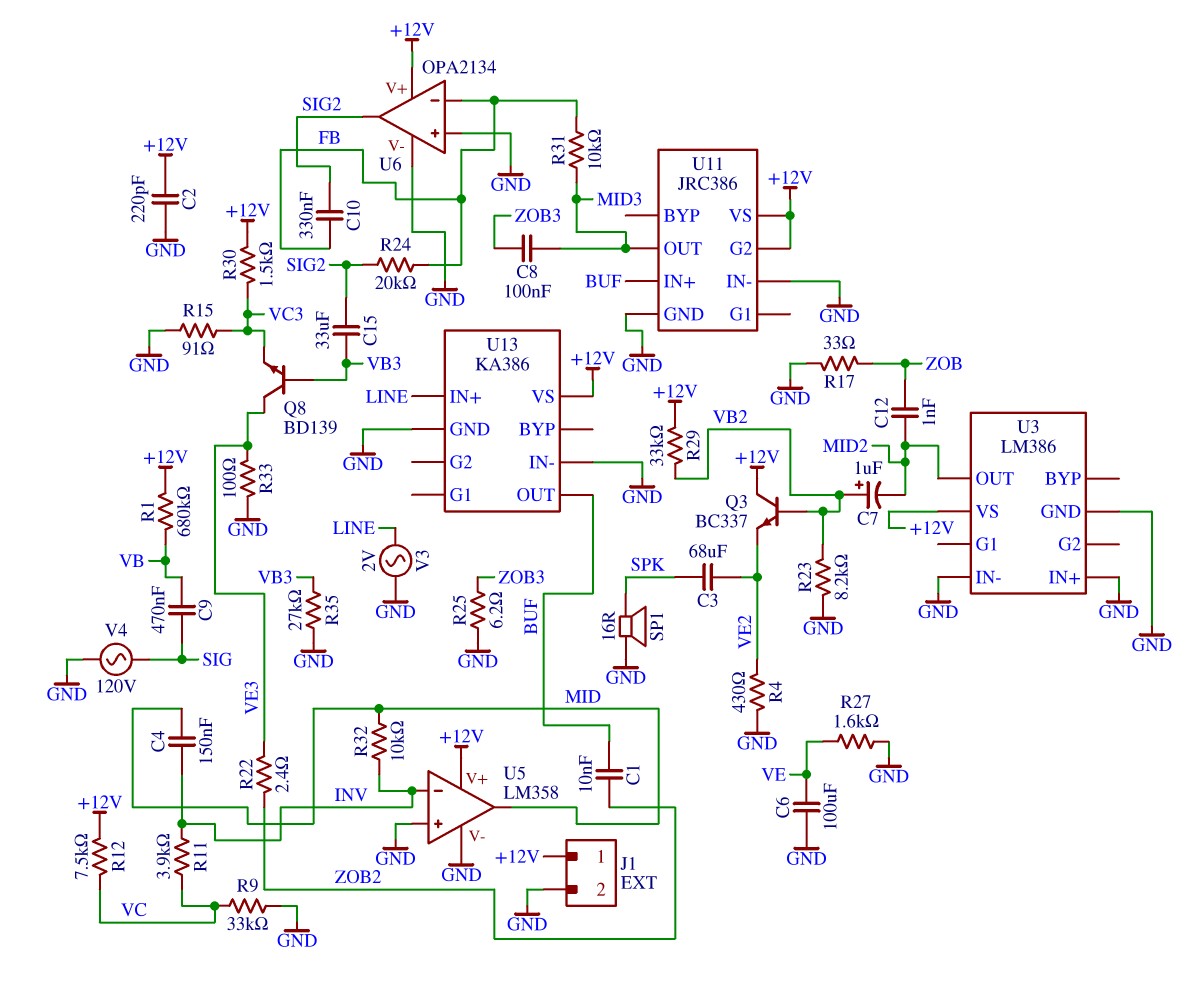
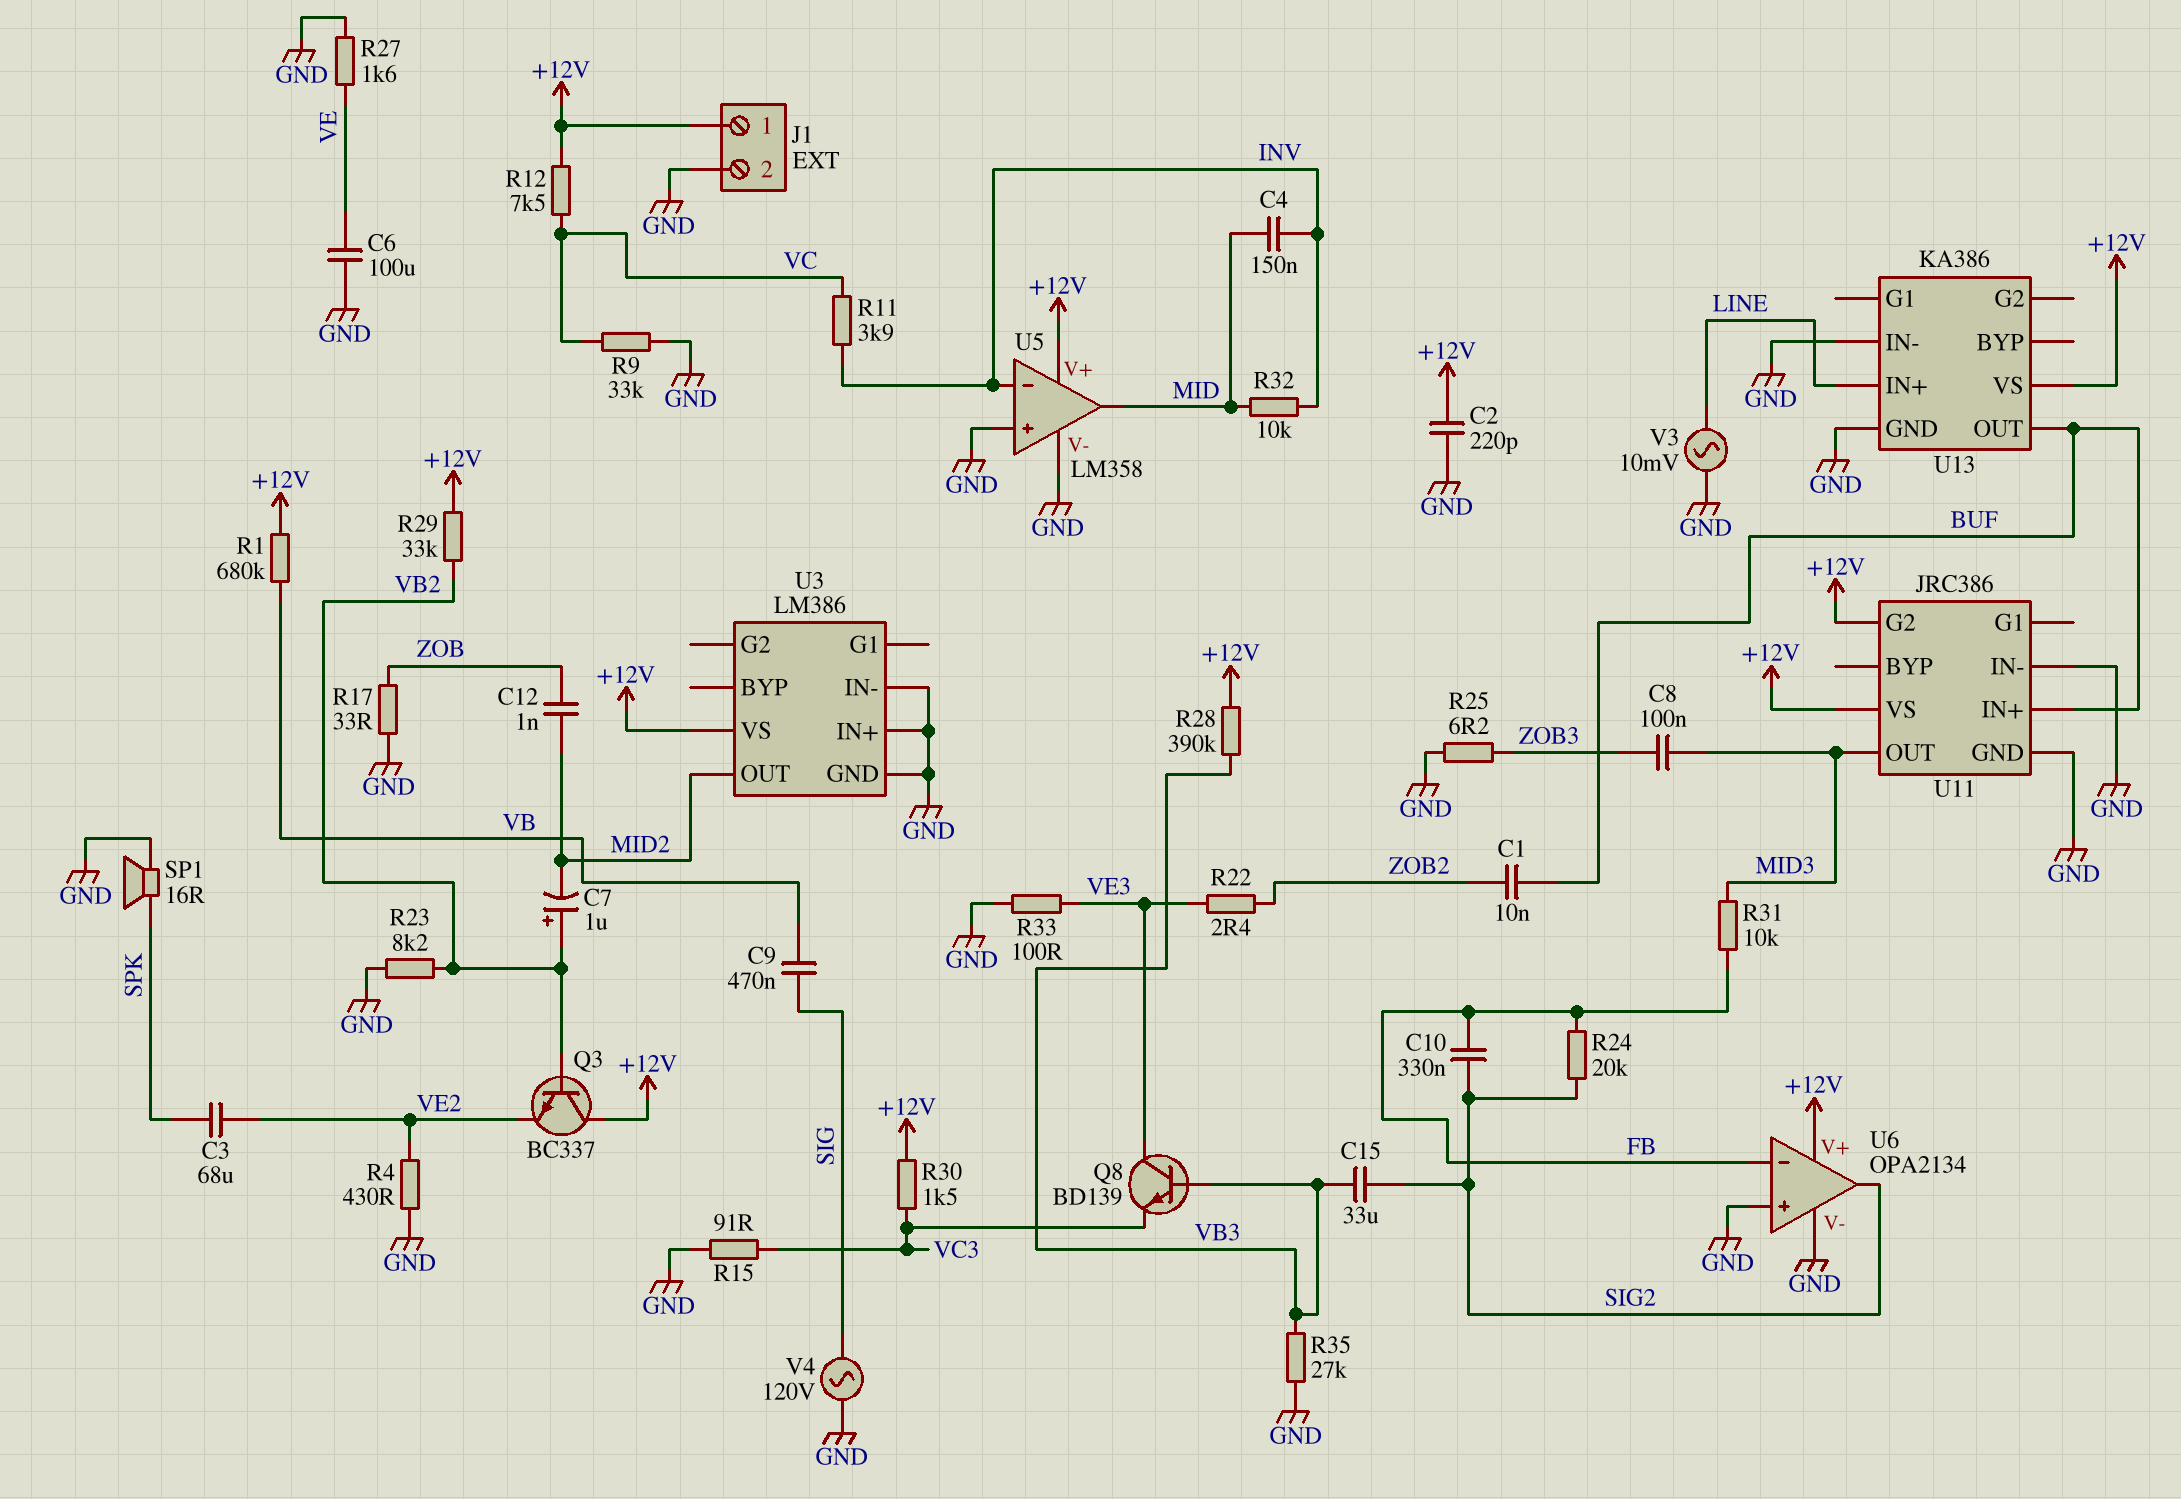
R28: none -> 390k (+12V, VB3)
V3: AC 2V (GND, LINE) -> AC 10mV (GND, LINE)

